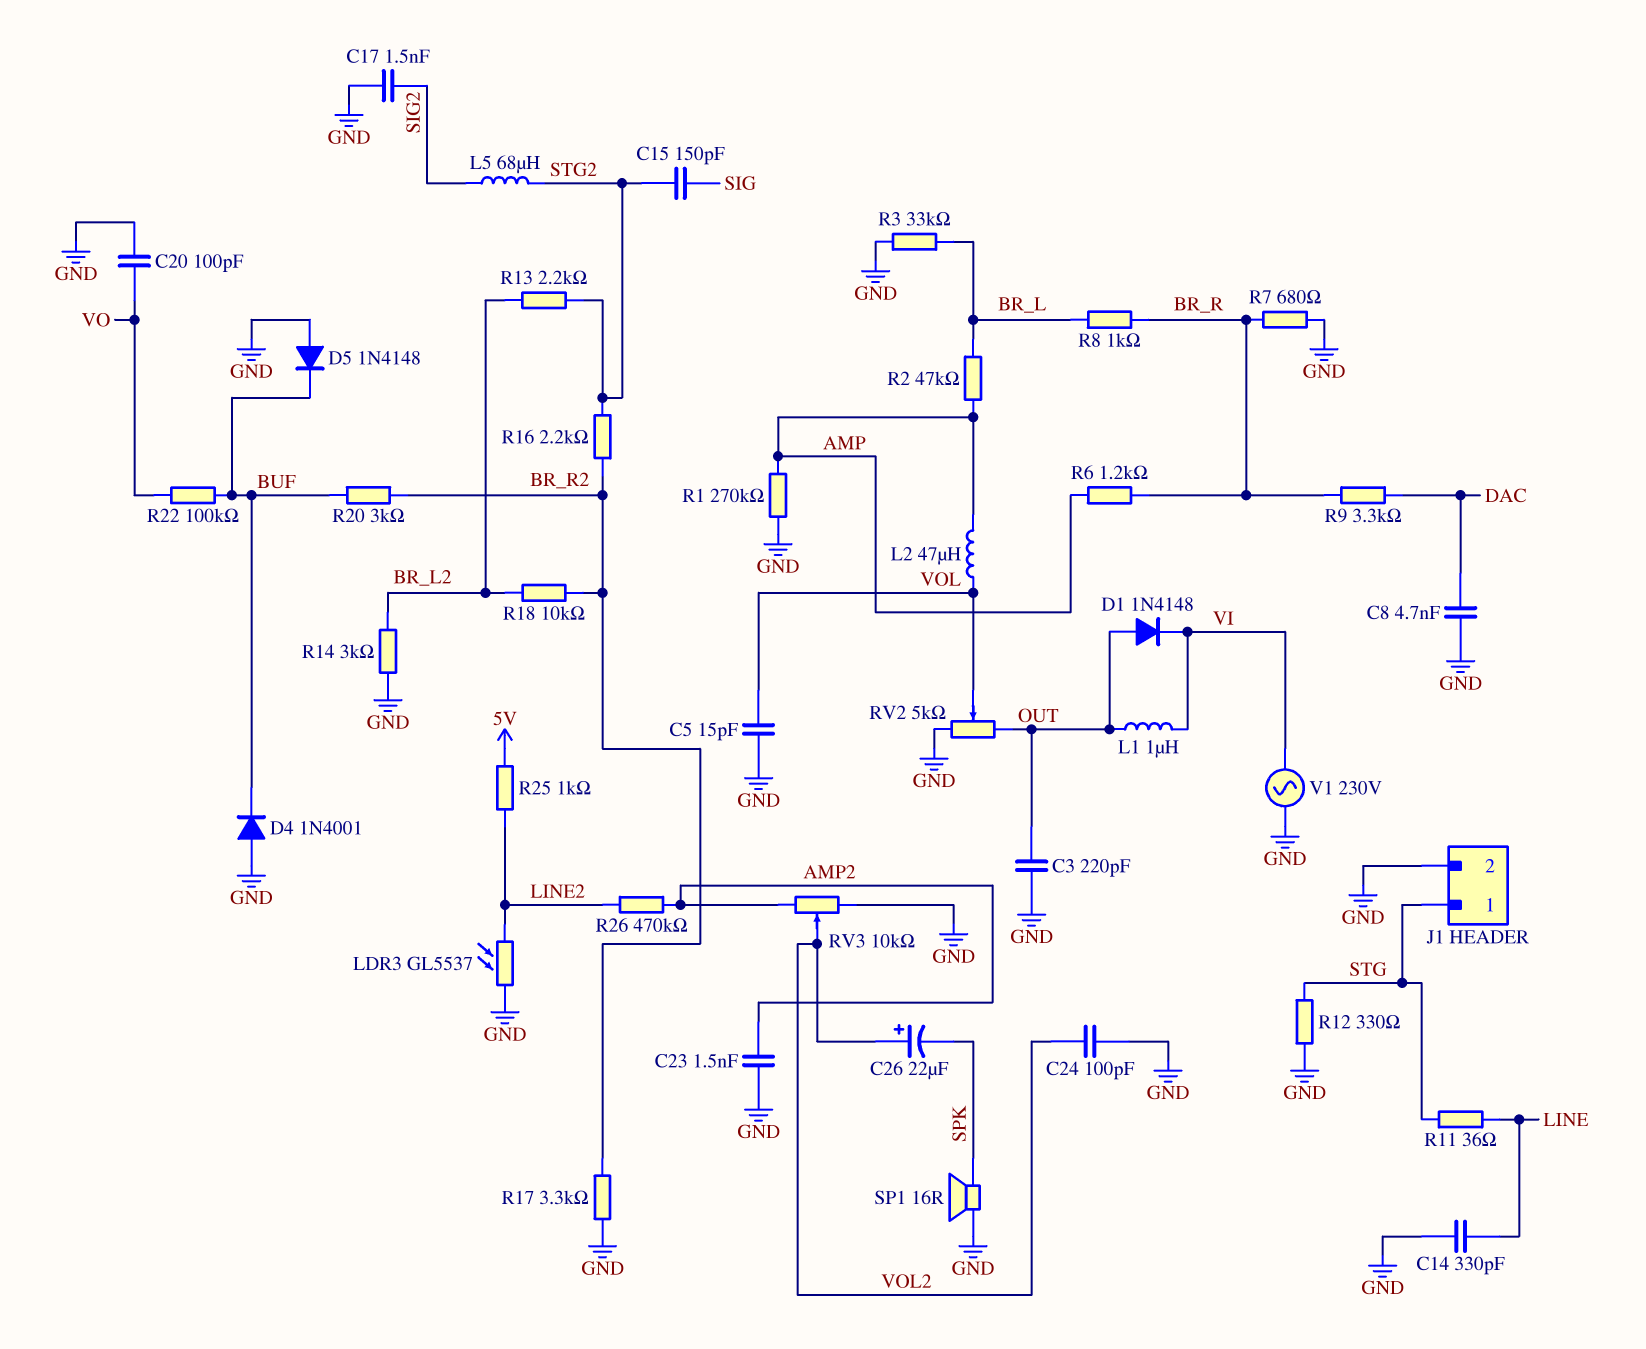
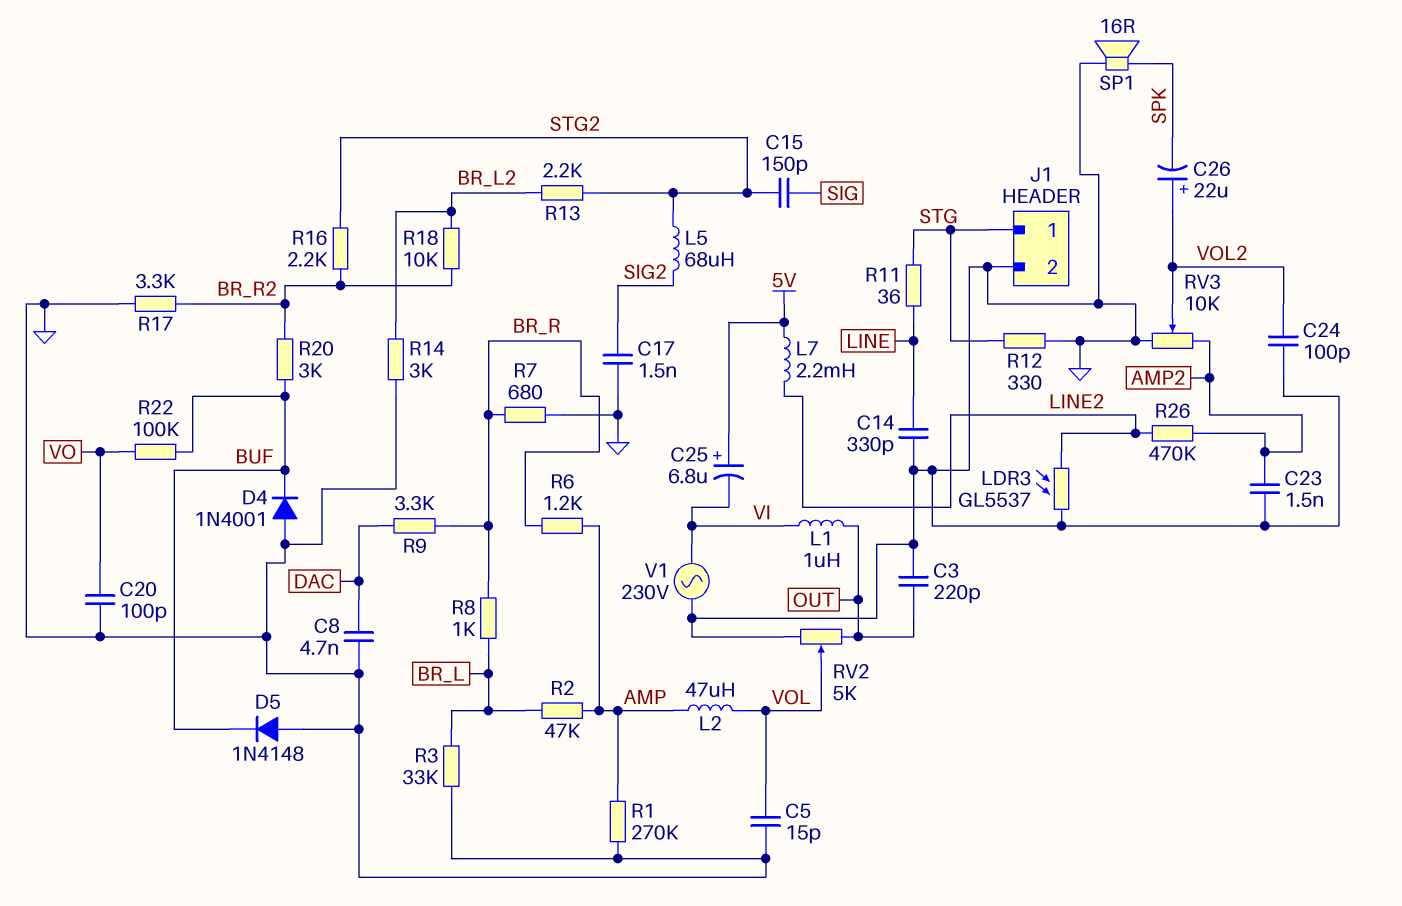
C25: none -> 6.8uF (plus 5V, minus VI)
D1: diode 1N4148 (A OUT, K VI) -> none
L7: none -> 2.2mH (5V, LINE2)
R25: 1k (5V, LINE2) -> none

